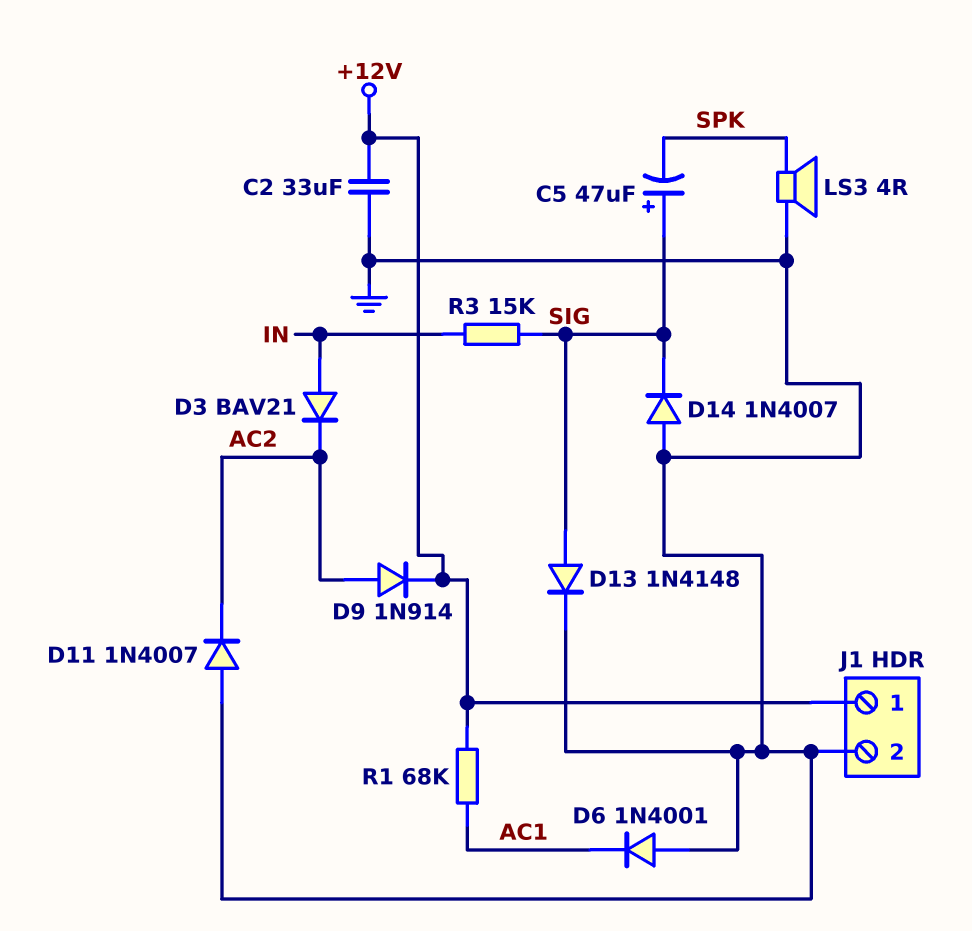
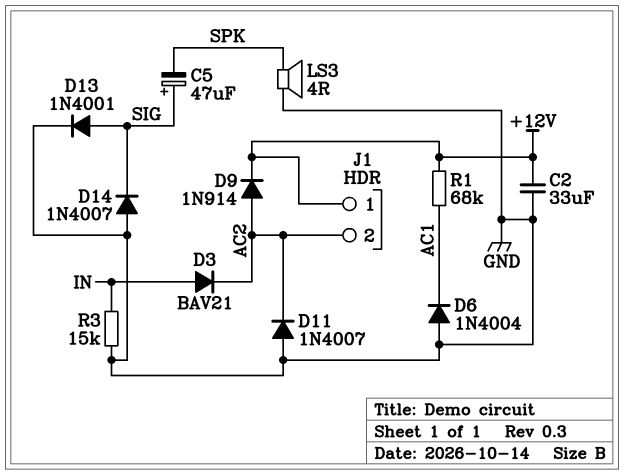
D6: diode 1N4001 (A GND, K AC1) -> diode 1N4004 (A GND, K AC1)
D13: diode 1N4148 (A SIG, K GND) -> diode 1N4001 (A SIG, K GND)
J1 pin 2: GND -> AC2
R3: 15k (IN, SIG) -> 15k (GND, IN)

